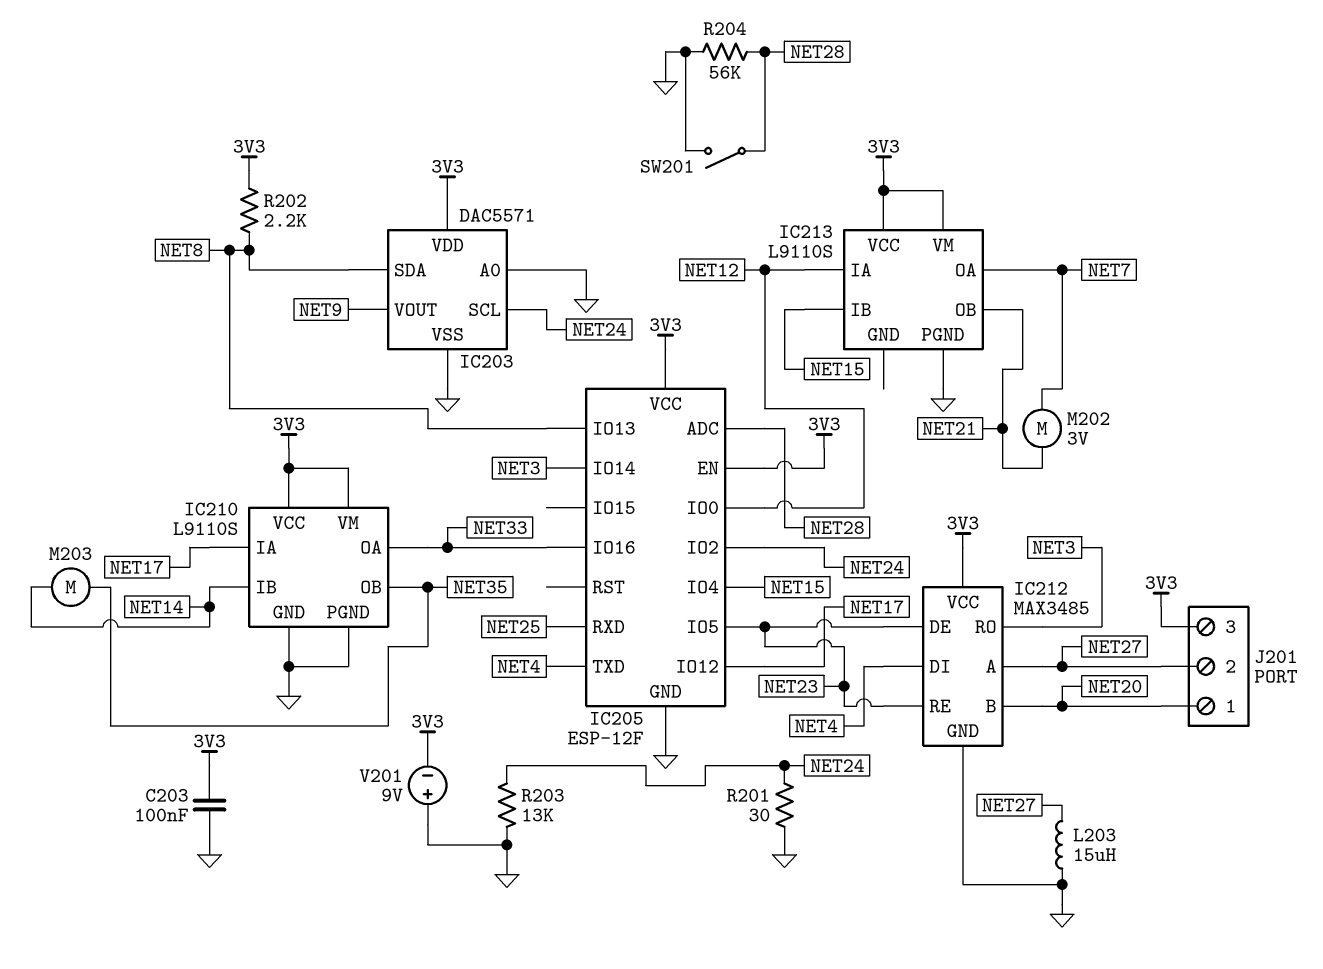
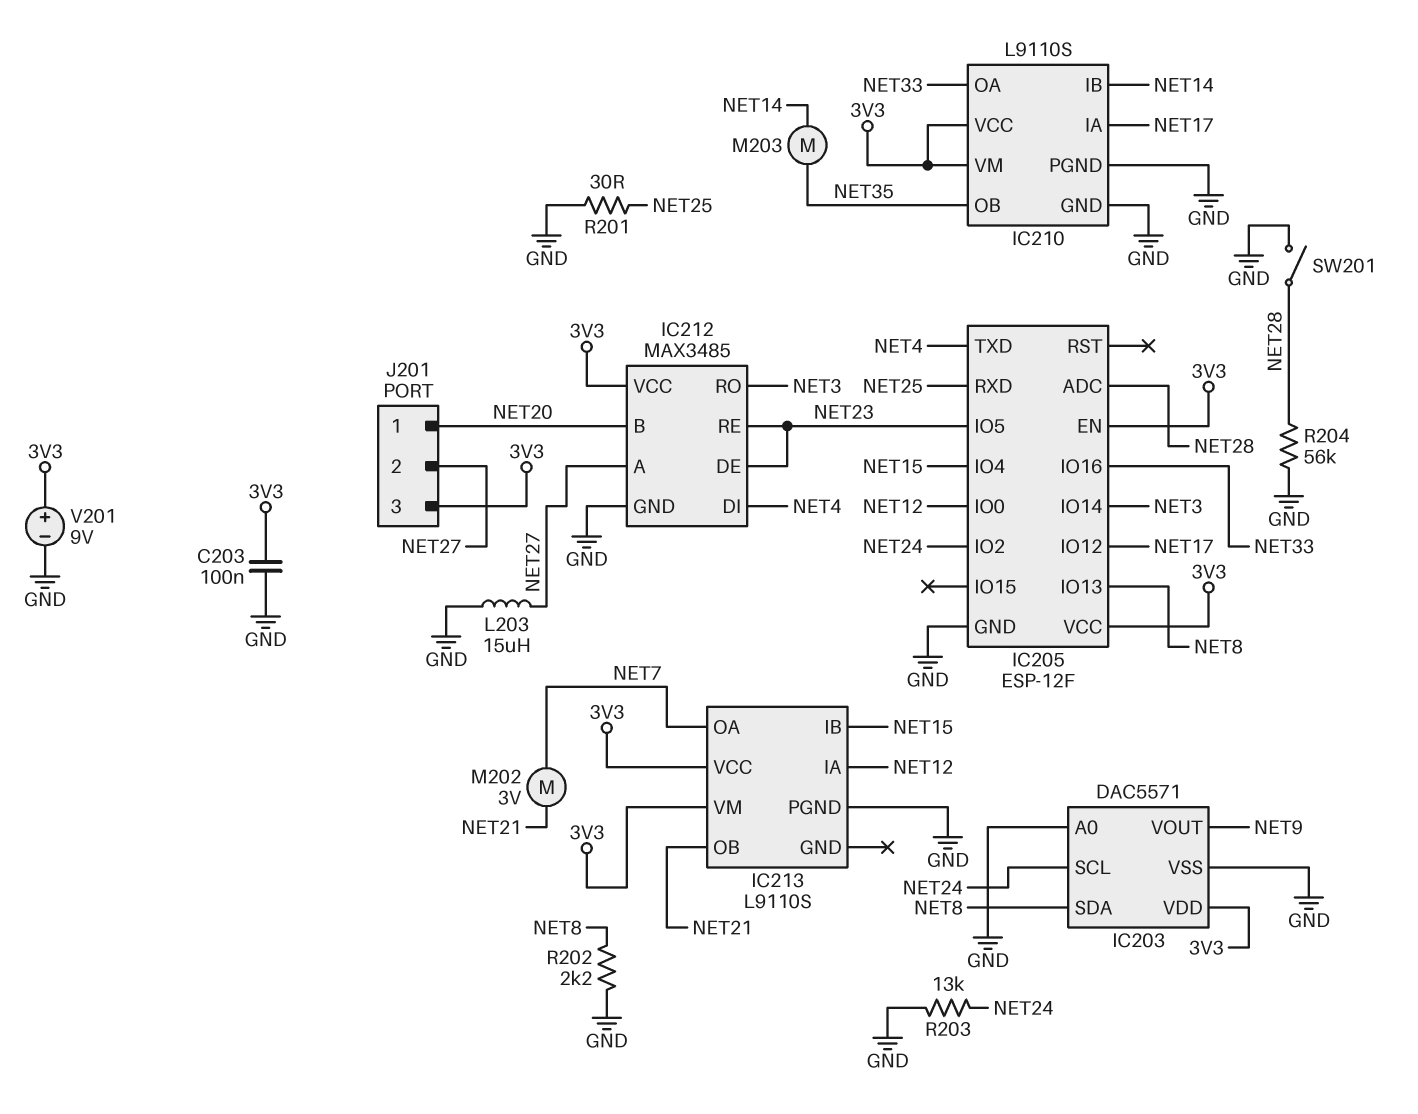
R201: 30 (GND, NET24) -> 30 (GND, NET25)
R202: 2.2k (3V3, NET8) -> 2.2k (GND, NET8)
V201: 9V (plus GND, minus 3V3) -> 9V (plus 3V3, minus GND)

